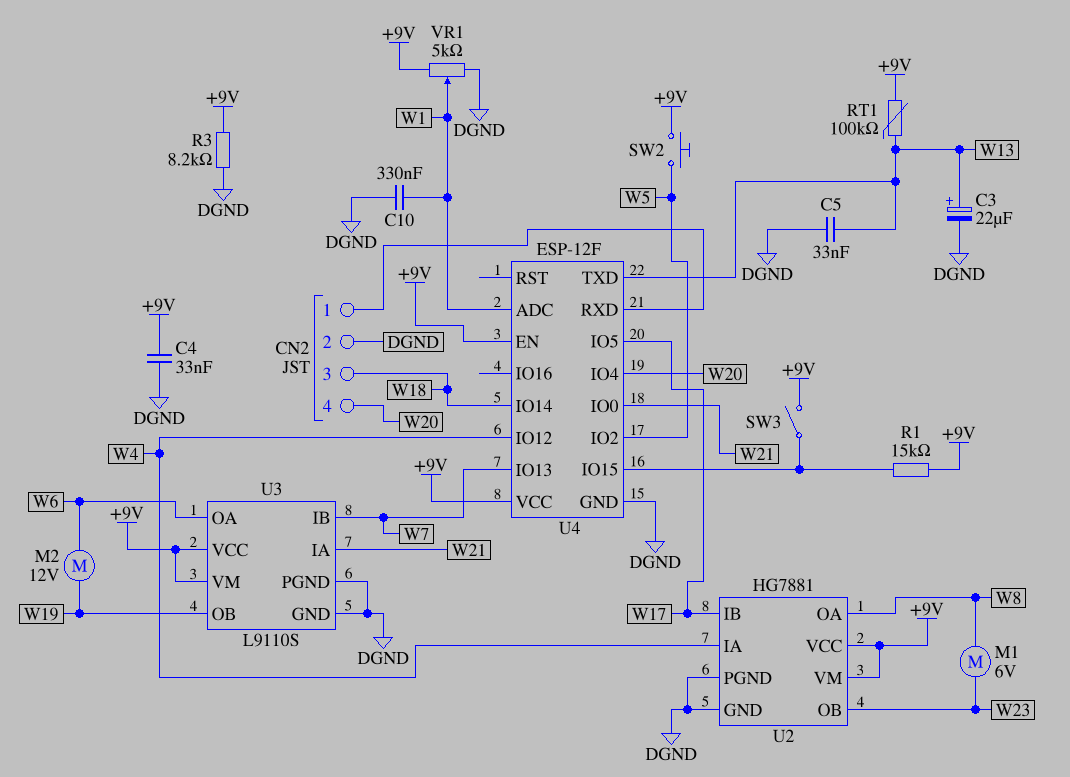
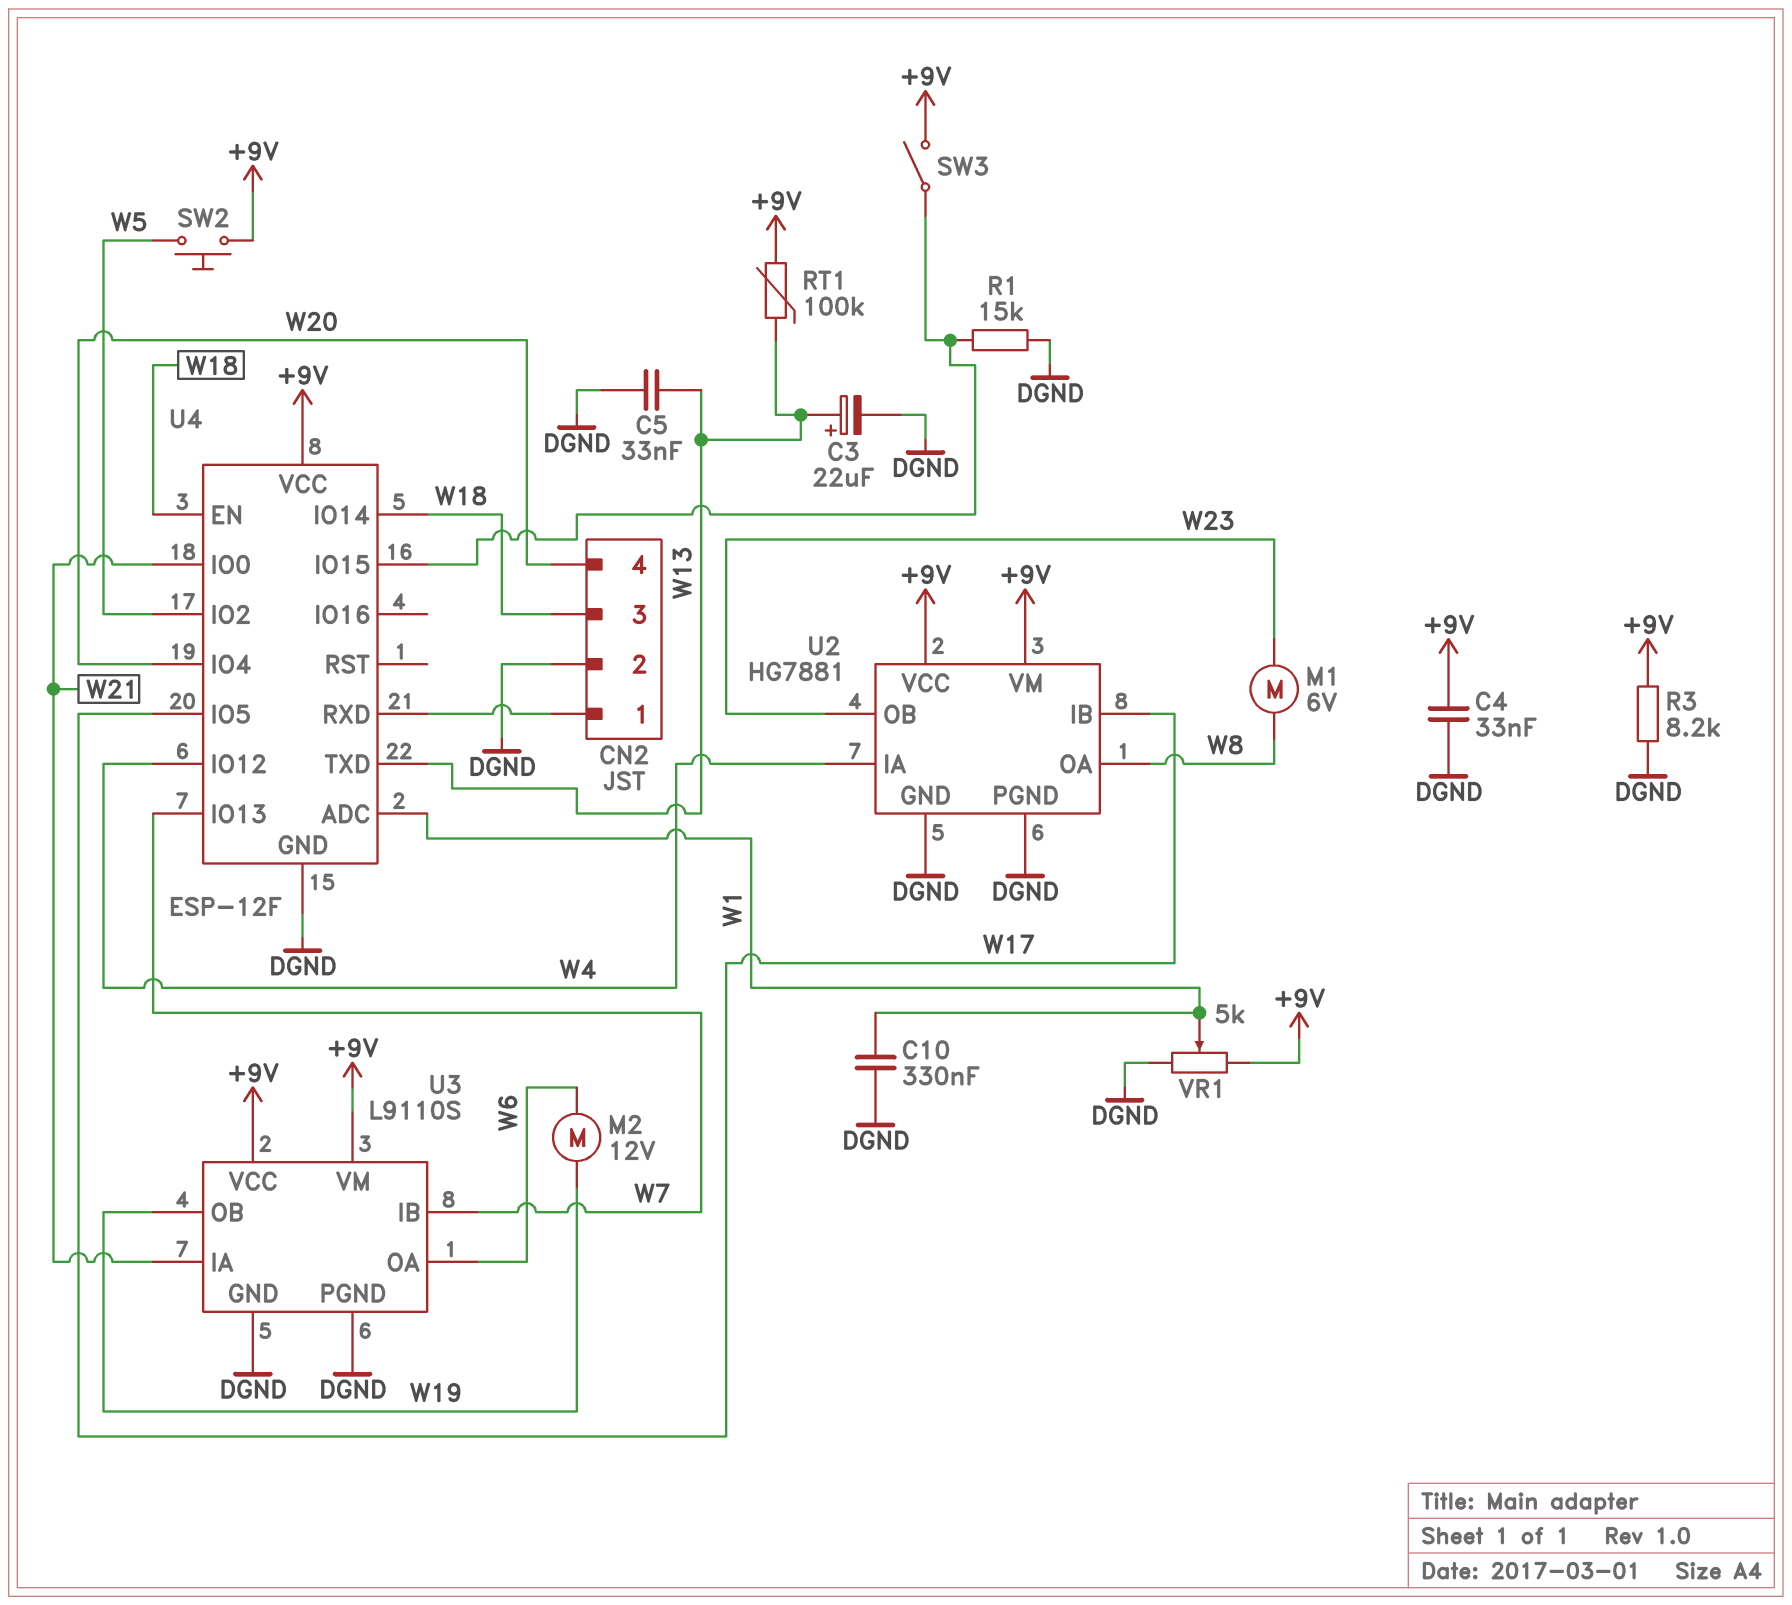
R1: 15k (+9V, U4/IO15) -> 15k (DGND, U4/IO15)
U4 pin EN: +9V -> W18

